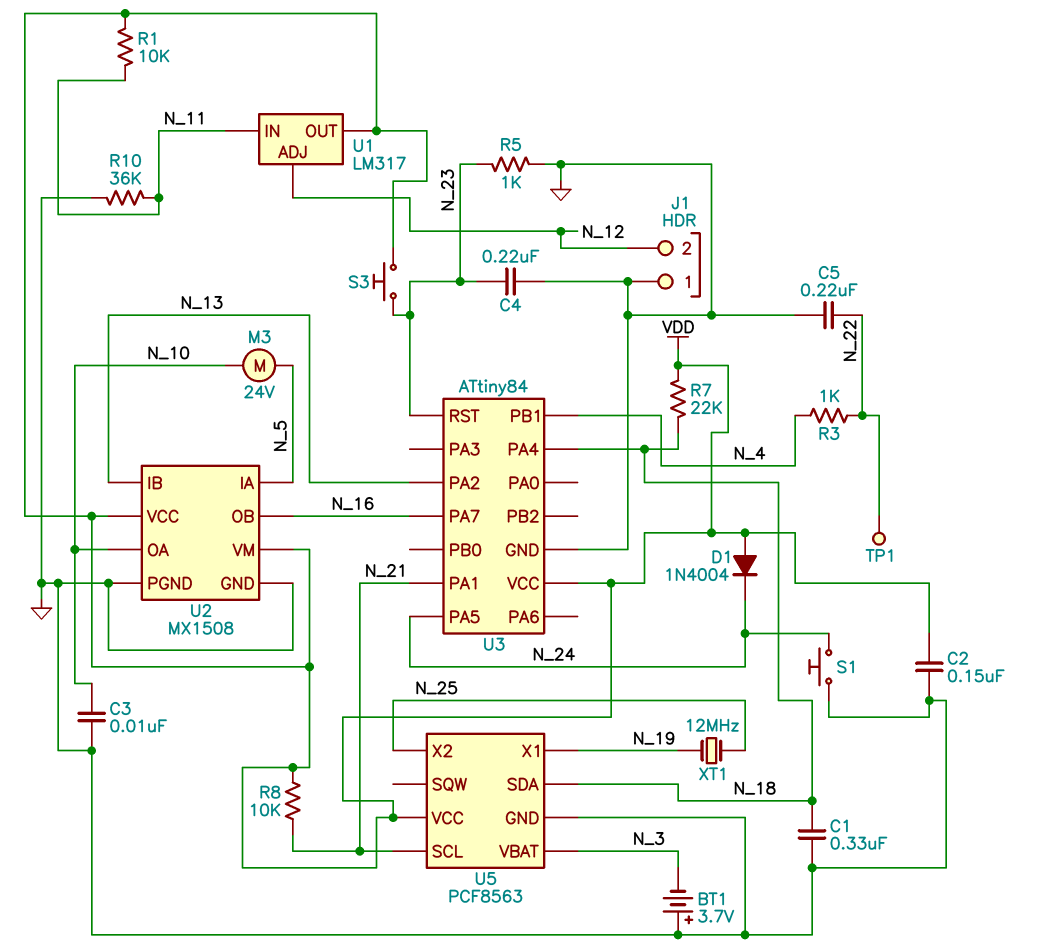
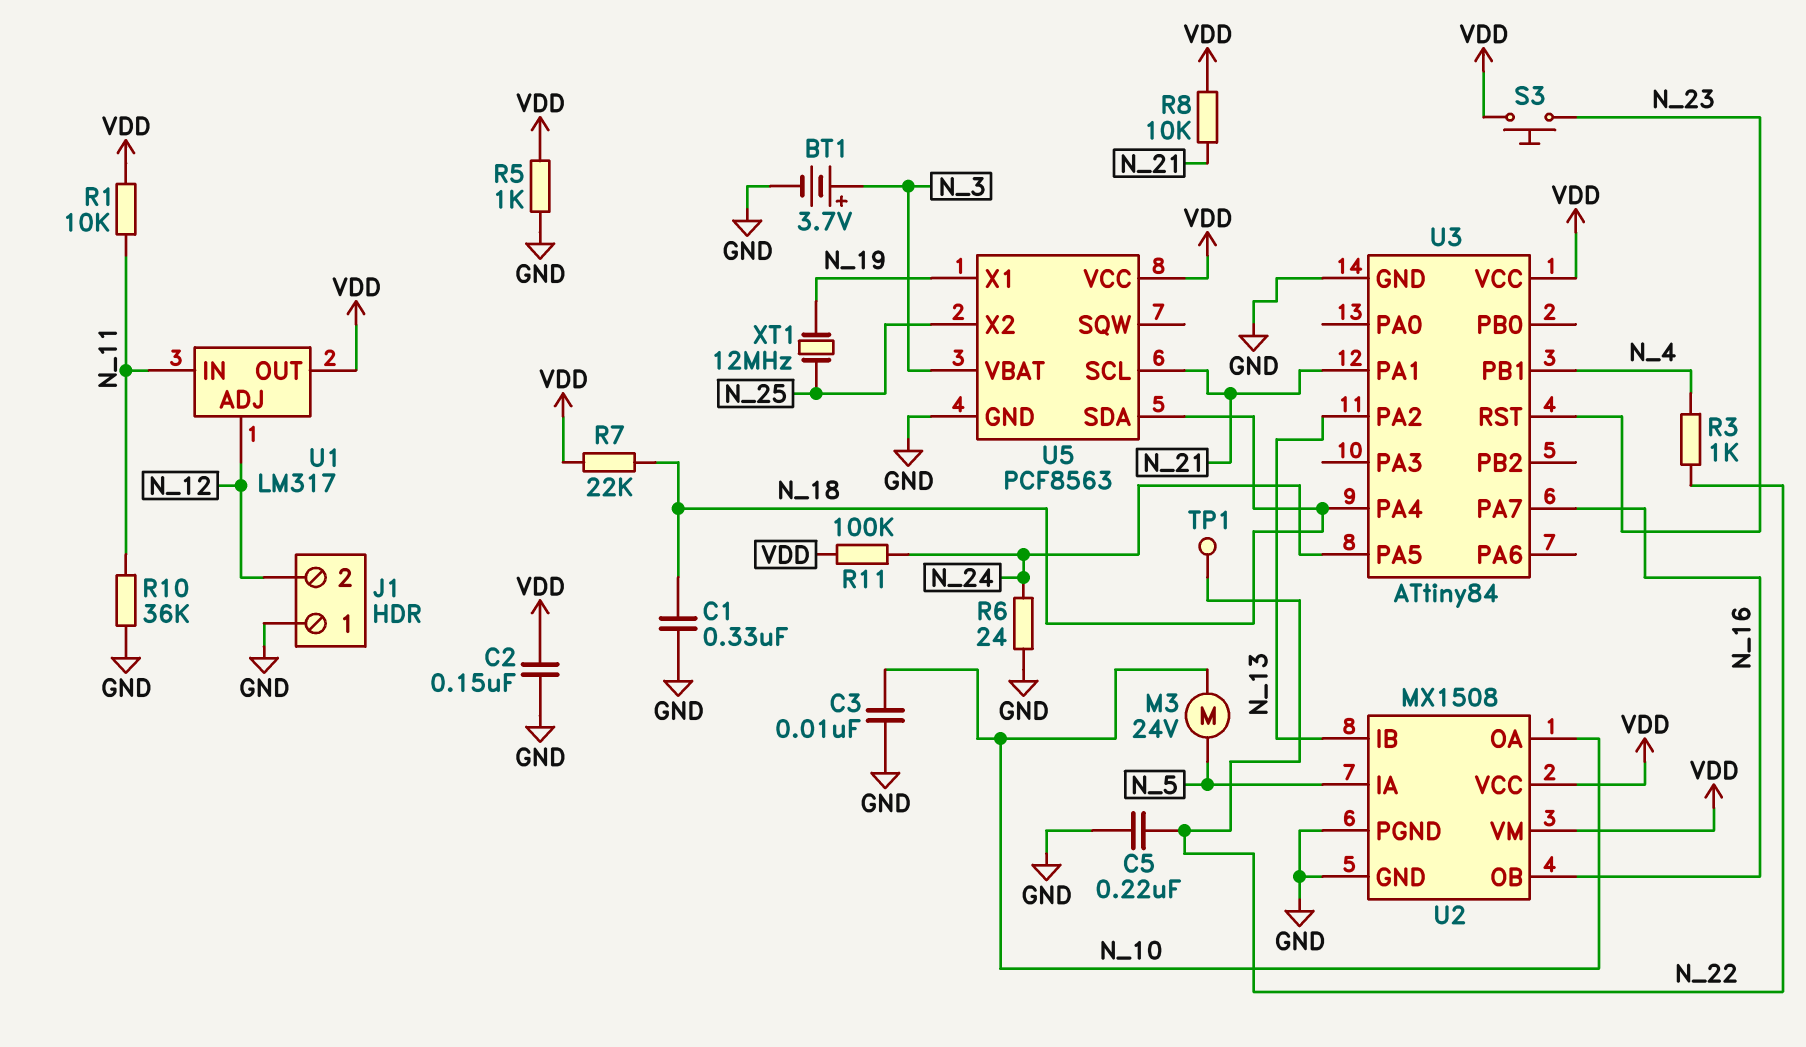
BT1: 3.7V (plus GND, minus N_3) -> 3.7V (plus N_3, minus GND)
C4: 220nF (GND, N_23) -> none
D1: diode 1N4004 (A VDD, K N_24) -> none
R5: 1k (GND, N_23) -> 1k (GND, VDD)
R6: none -> 24 (GND, N_24)
R11: none -> 100k (N_24, VDD)
S1: button (GND, N_24) -> none

